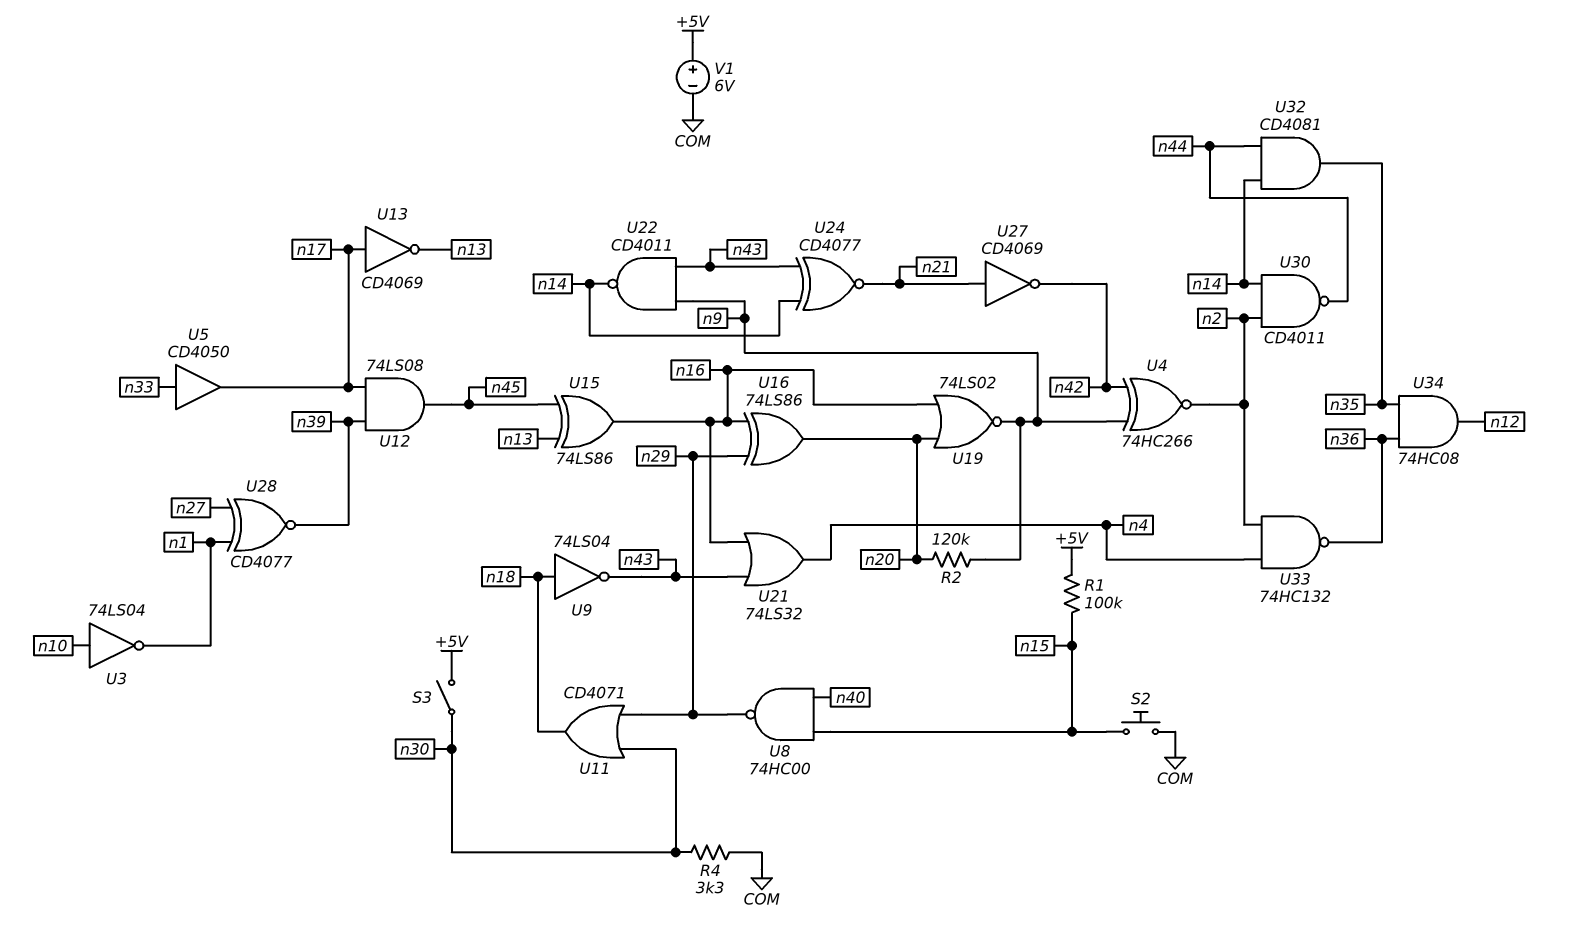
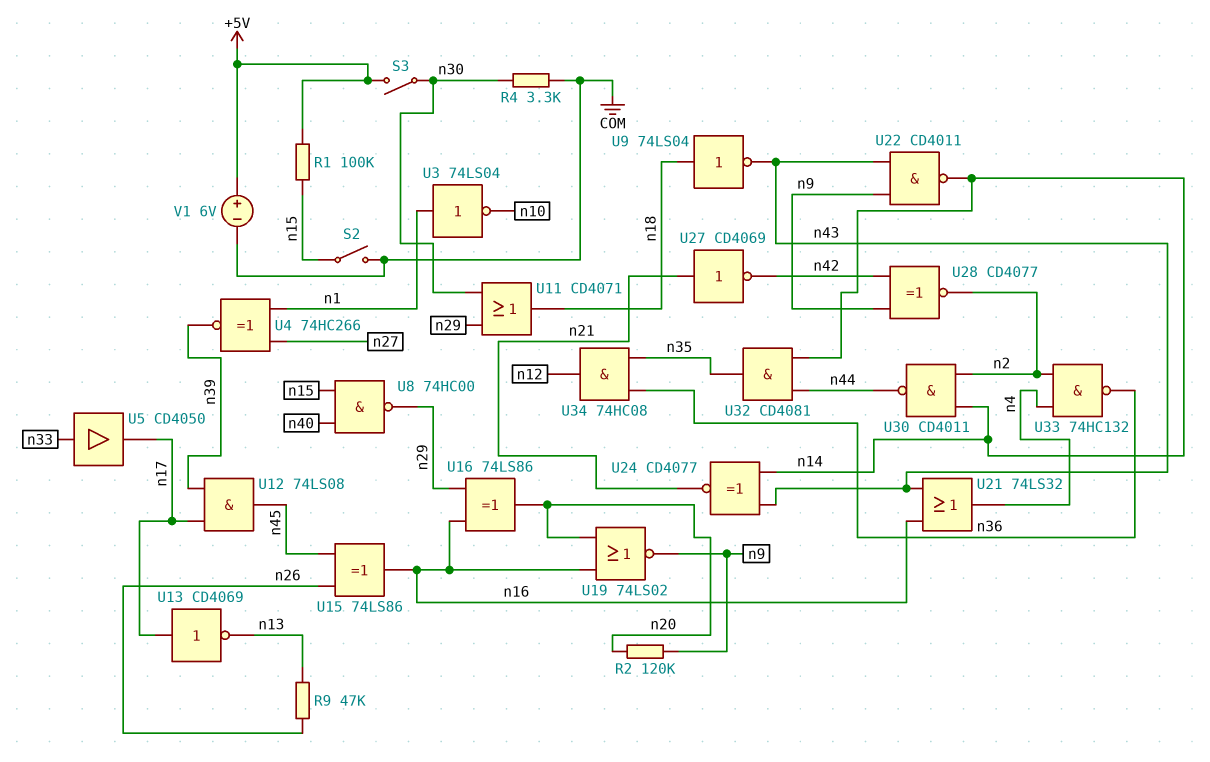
R9: none -> 47k (n13, n26)
S2: button (COM, n15) -> switch (COM, n15)
U3: NOT 74LS04 (in n10, out n1) -> NOT 74LS04 (in n1, out n10)
U4: XNOR 74HC266 (in n9, in n42, out n2) -> XNOR 74HC266 (in n1, in n27, out n39)
U15: XOR 74LS86 (in n13, in n45, out n16) -> XOR 74LS86 (in n26, in n45, out n16)
U28: XNOR CD4077 (in n1, in n27, out n39) -> XNOR CD4077 (in n9, in n42, out n2)

